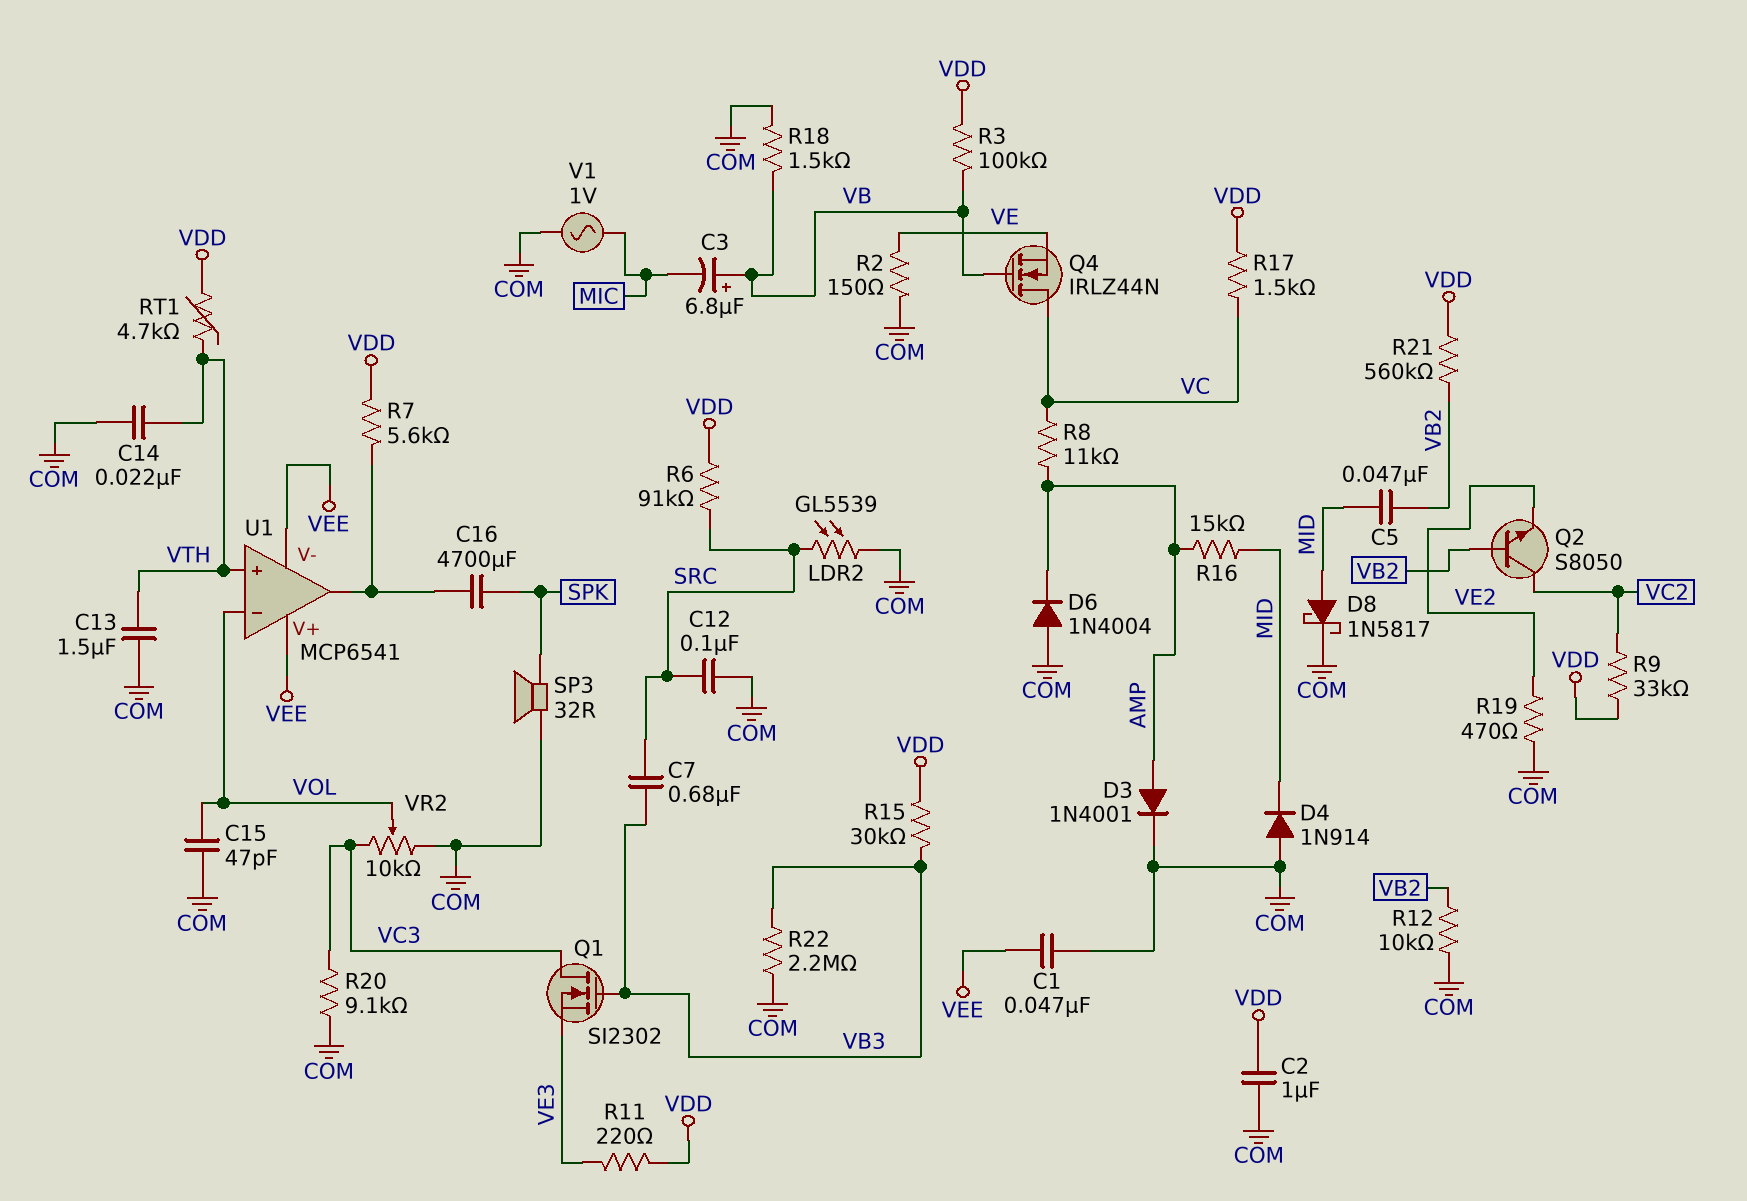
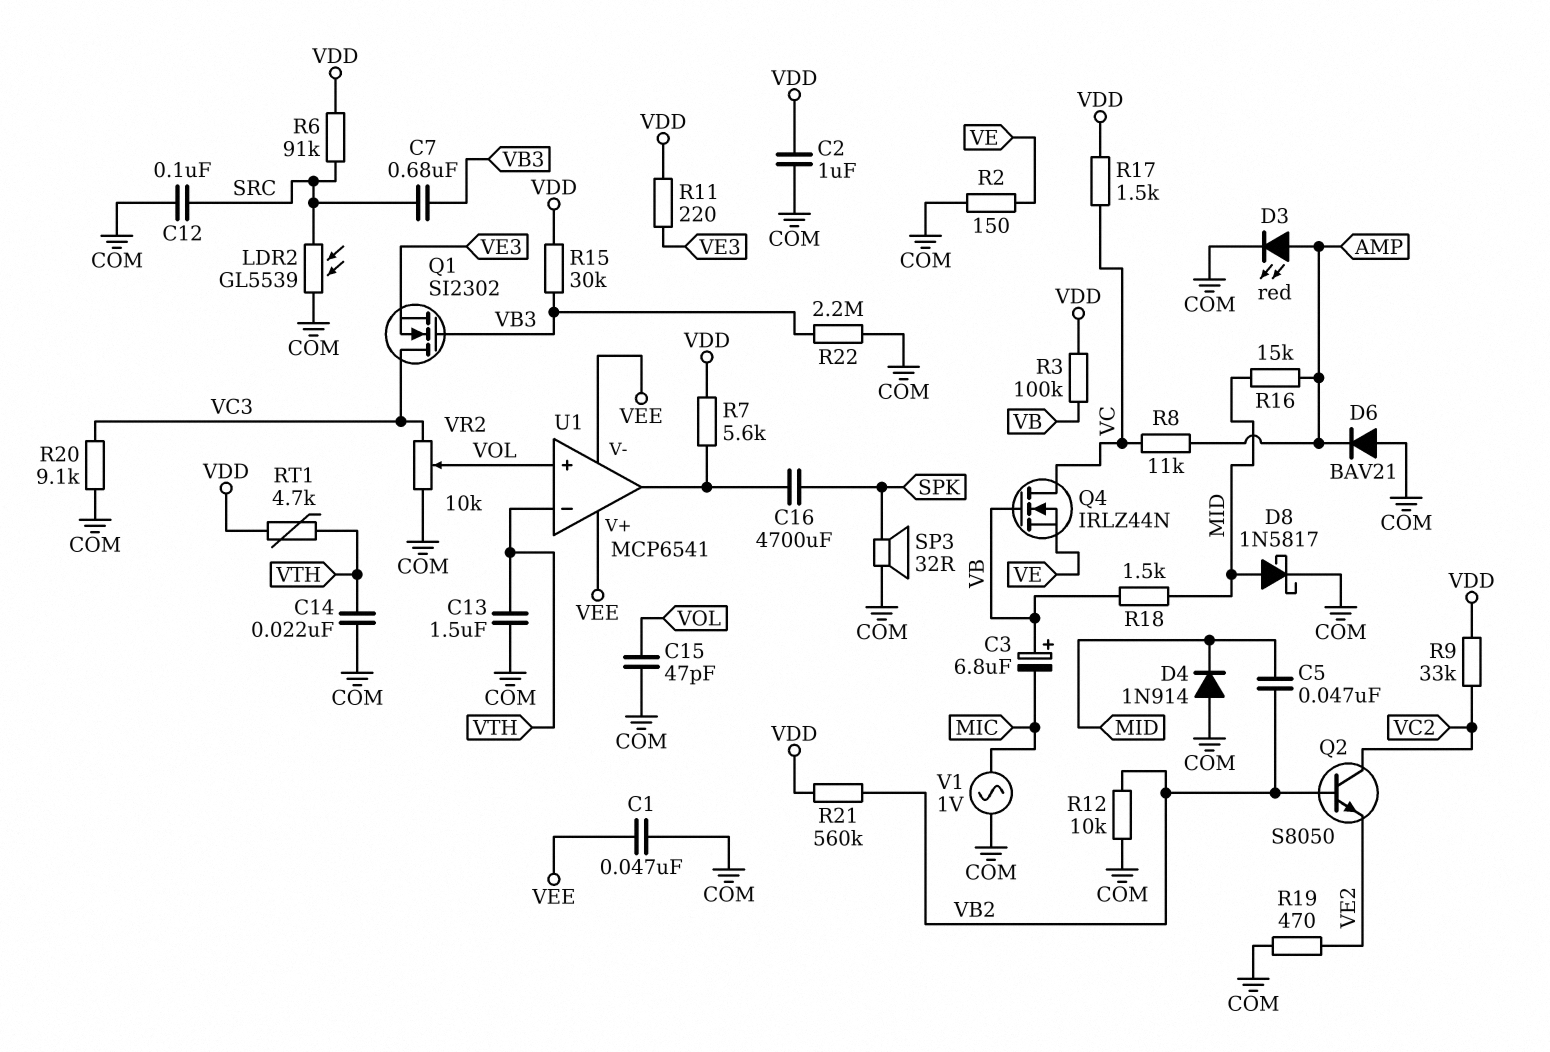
D3: diode 1N4001 (A AMP, K COM) -> LED red (A AMP, K COM)
D6: diode 1N4004 (A COM, K AMP) -> diode BAV21 (A COM, K AMP)
R18: 1.5k (COM, VB) -> 1.5k (MID, VB)
U1 pin in+: VTH -> VOL
U1 pin in-: VOL -> VTH

